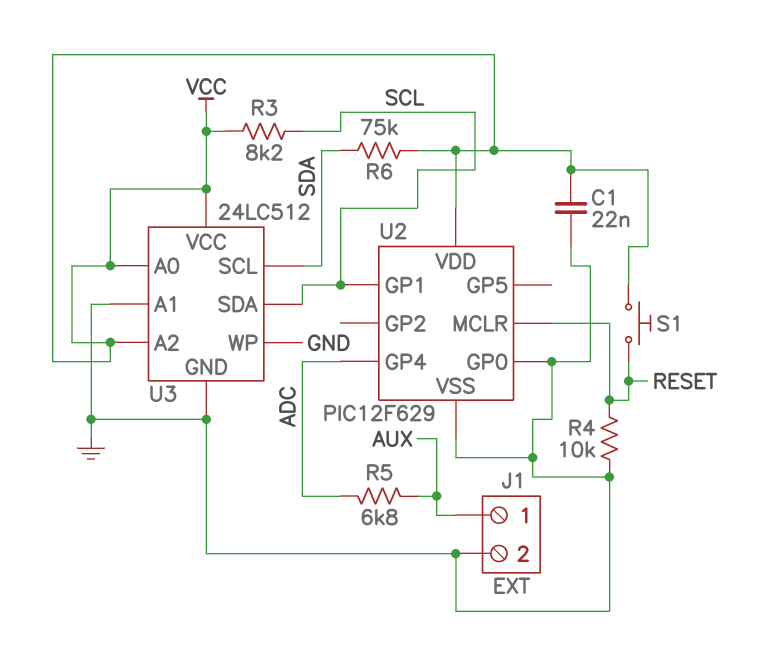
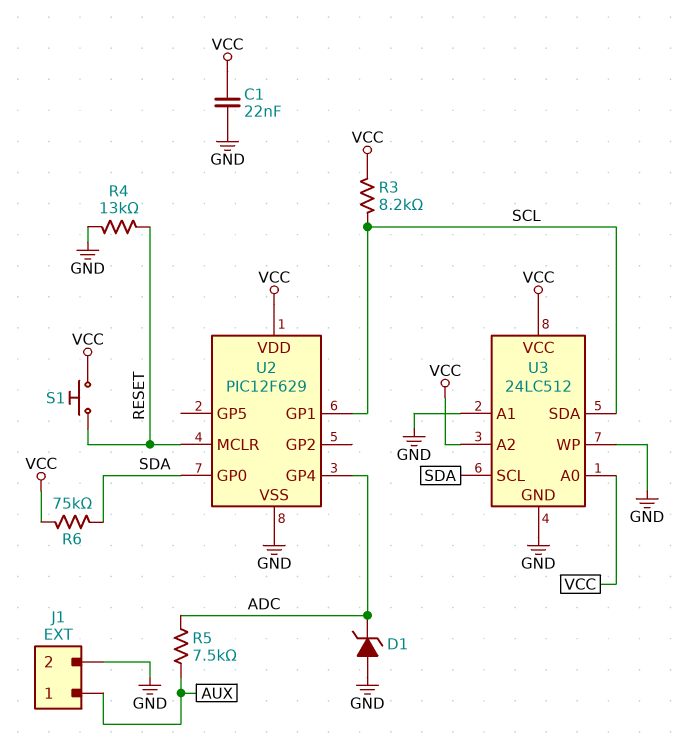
D1: none -> zener (A GND, K ADC)
R4: 10k (GND, RESET) -> 13k (GND, RESET)
R5: 6.8k (ADC, AUX) -> 7.5k (ADC, AUX)
U2 pin GP0: GND -> SDA

